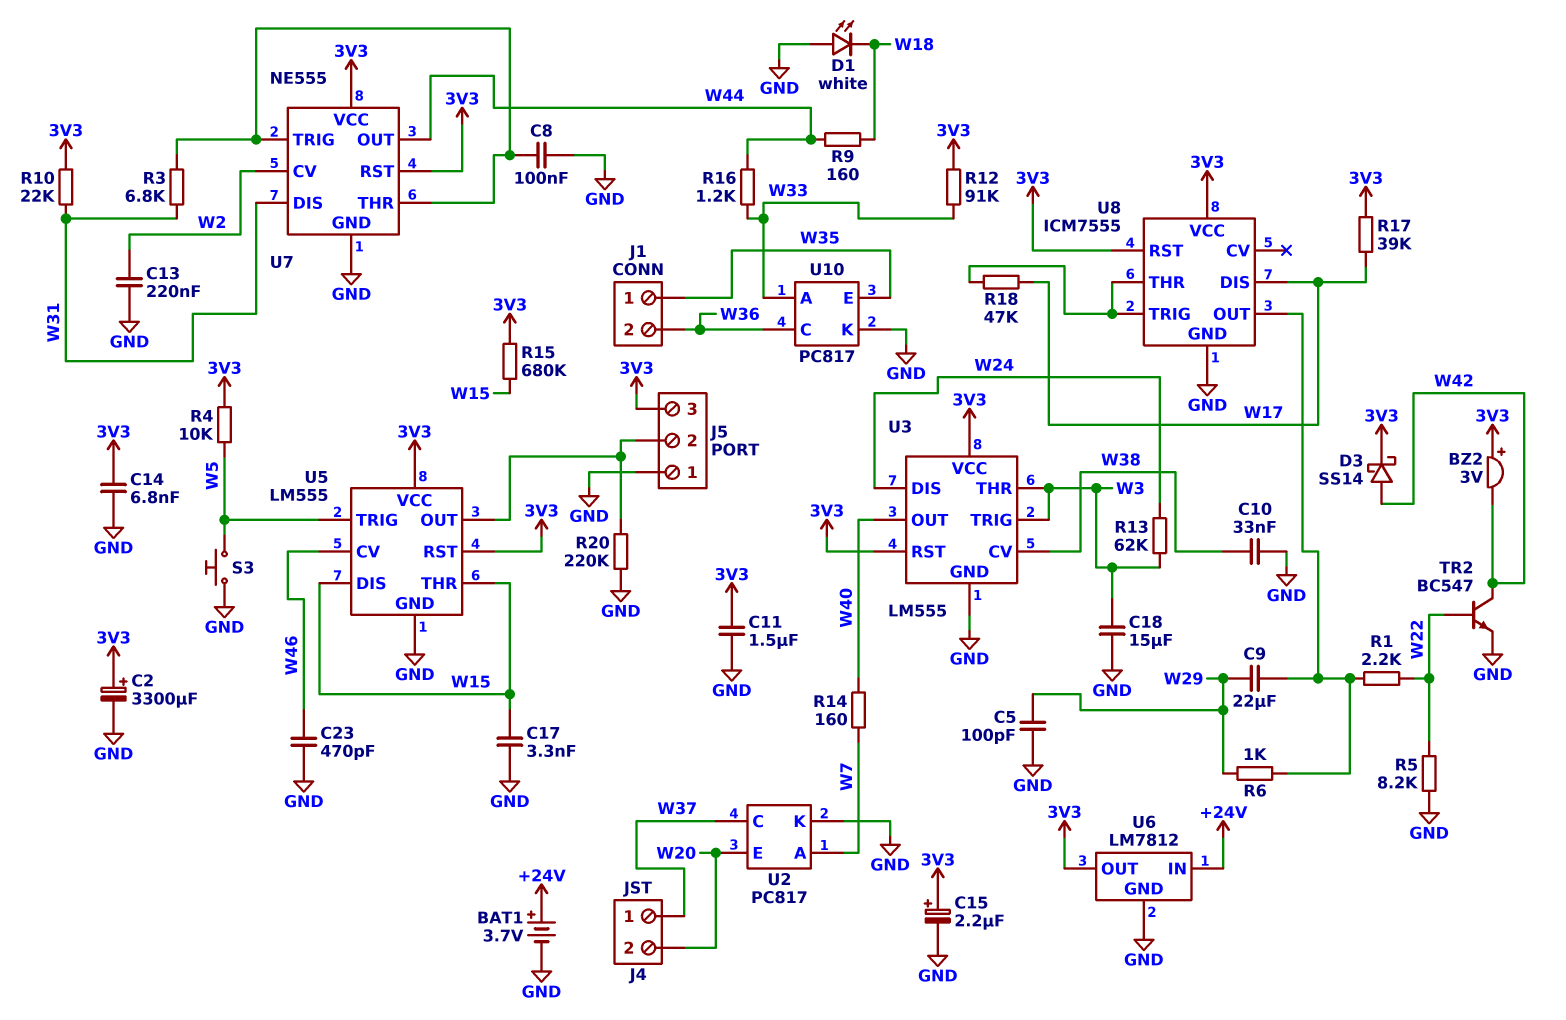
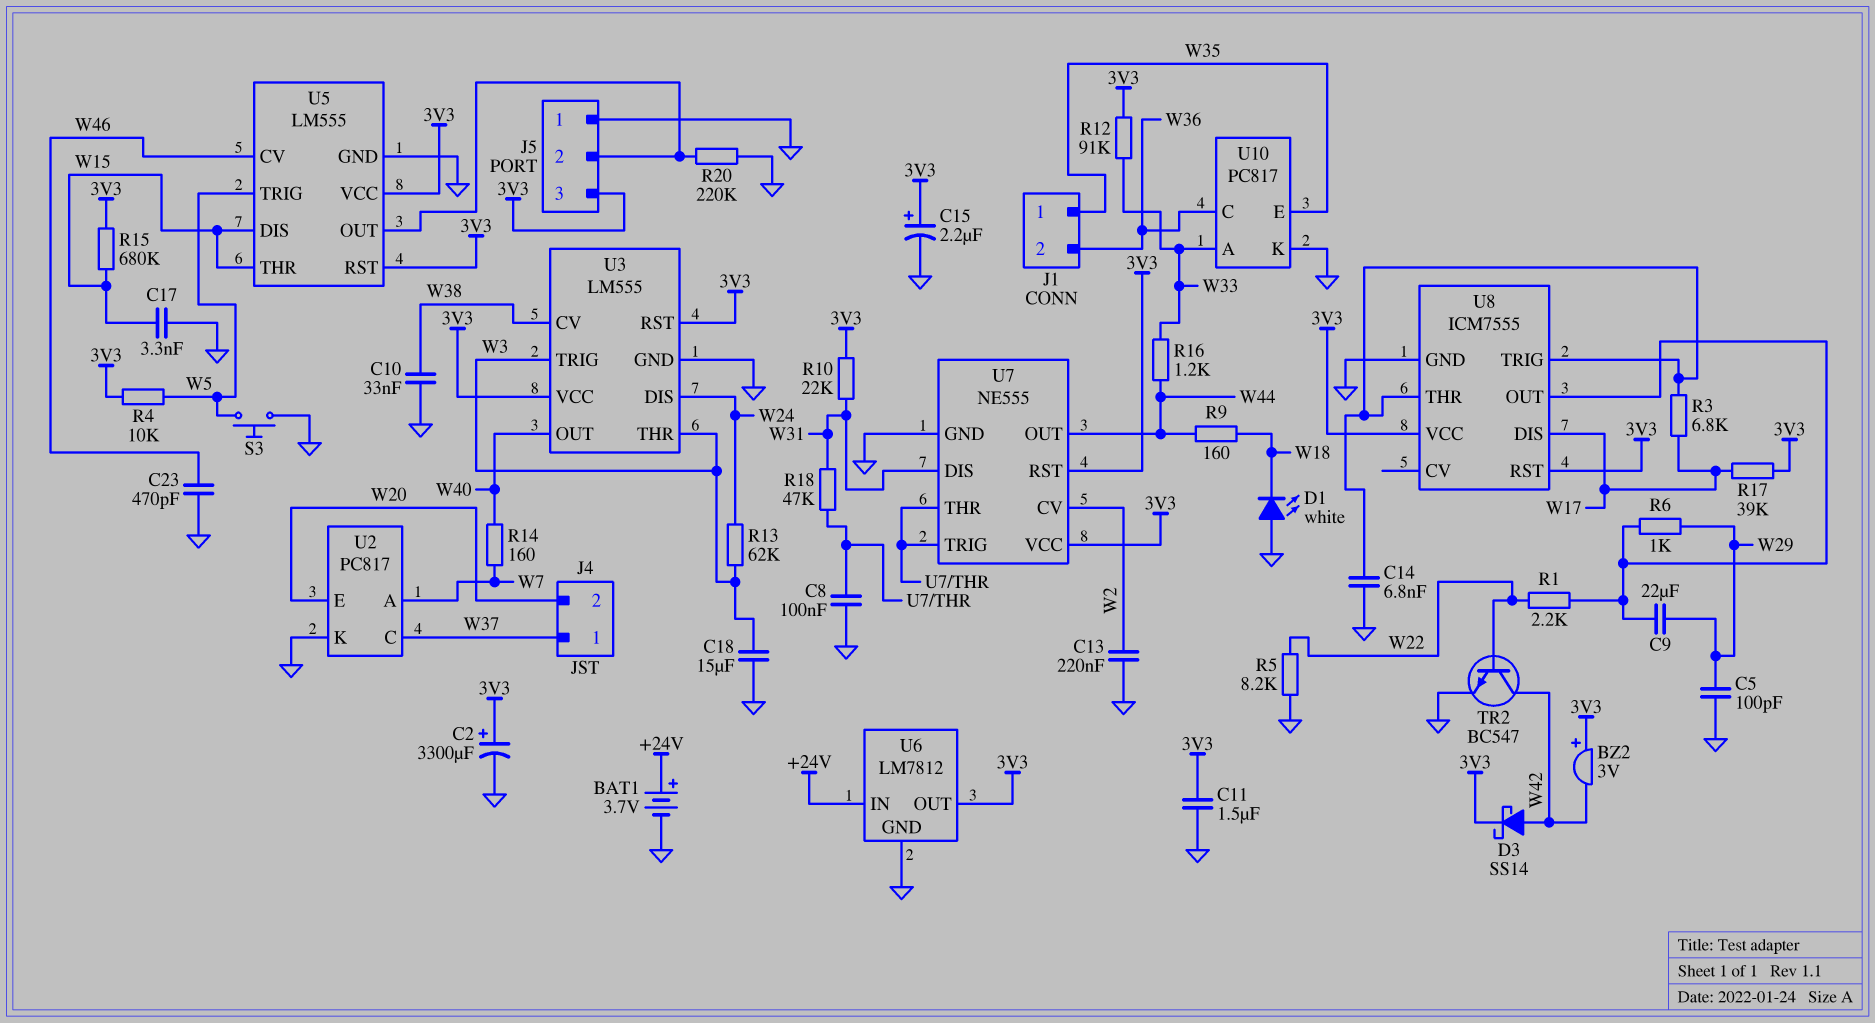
C14: 6.8nF (3V3, GND) -> 6.8nF (GND, U8/THR)
R3: 6.8k (U7/THR, W31) -> 6.8k (U8/THR, W17)
R18: 47k (U8/THR, W17) -> 47k (U7/THR, W31)

